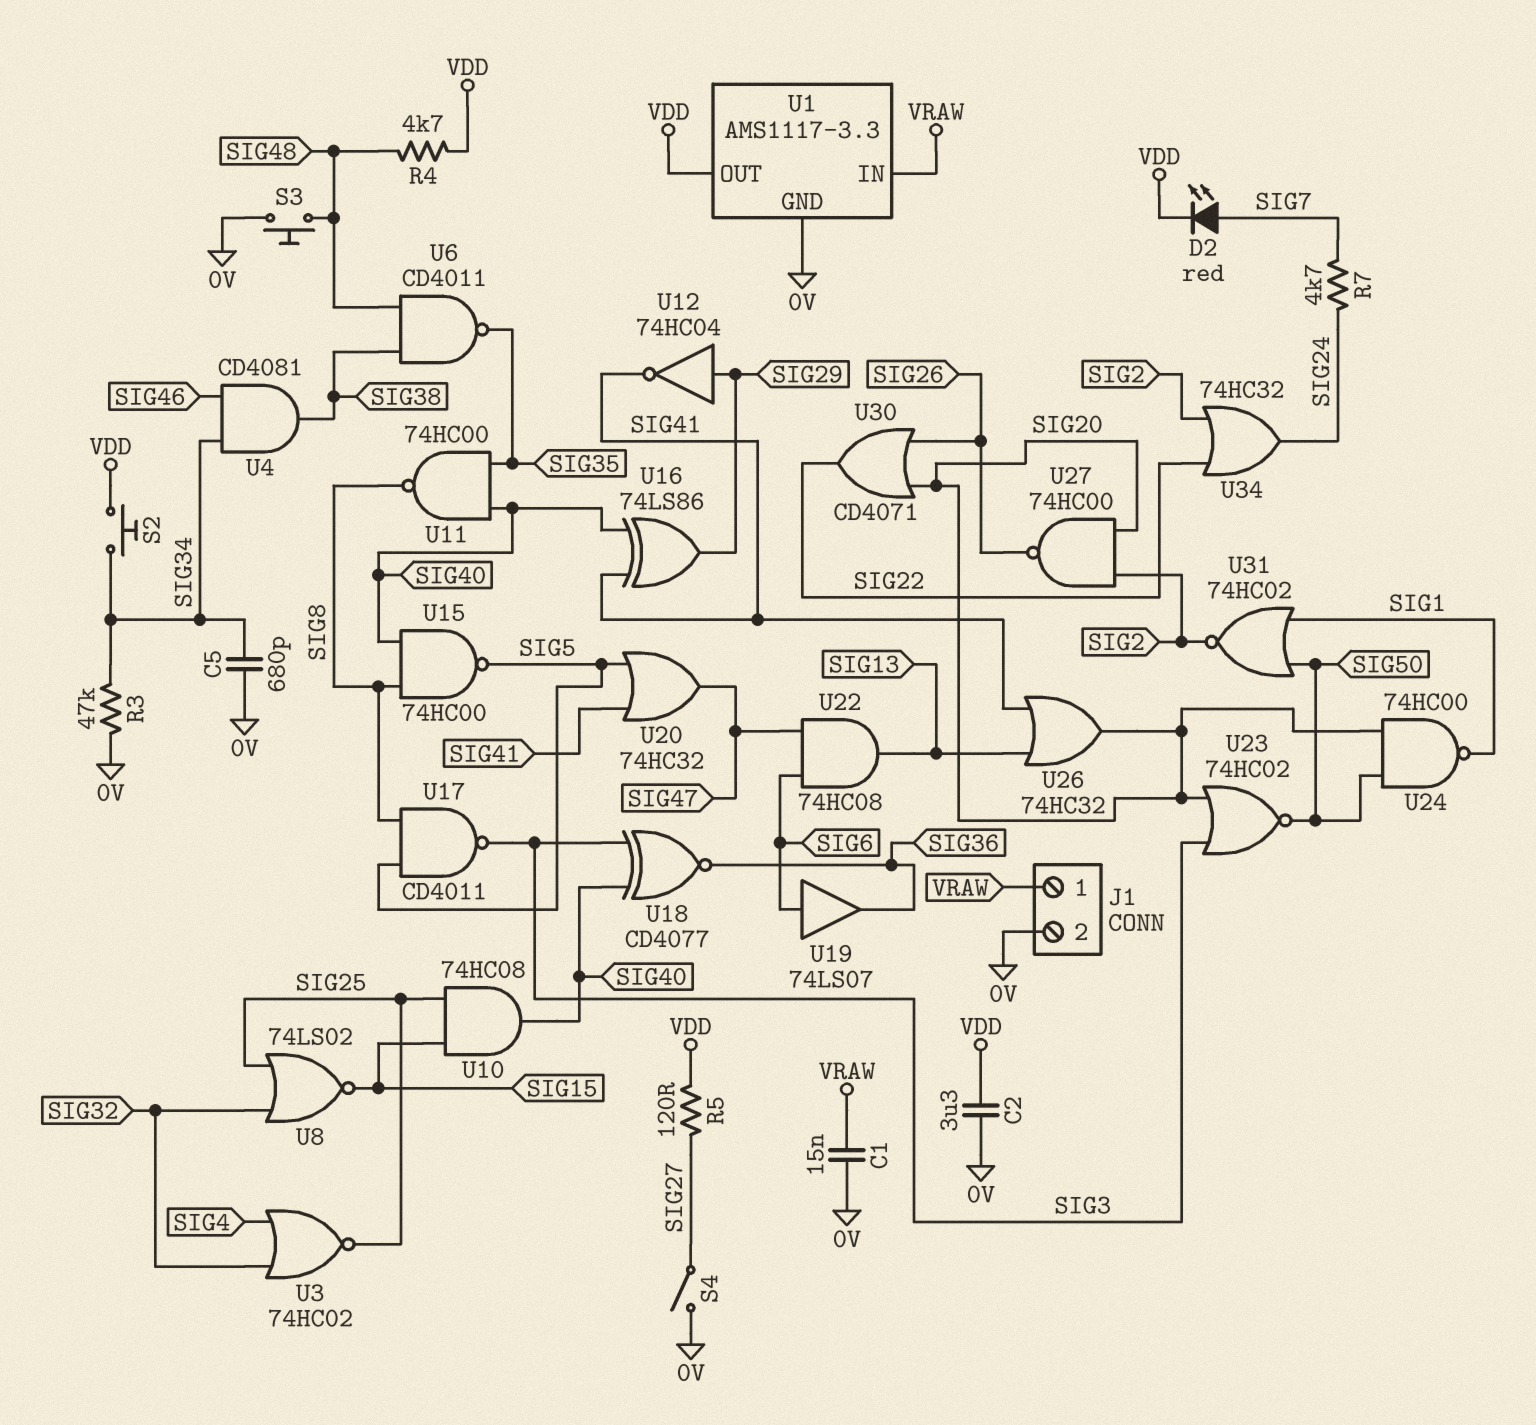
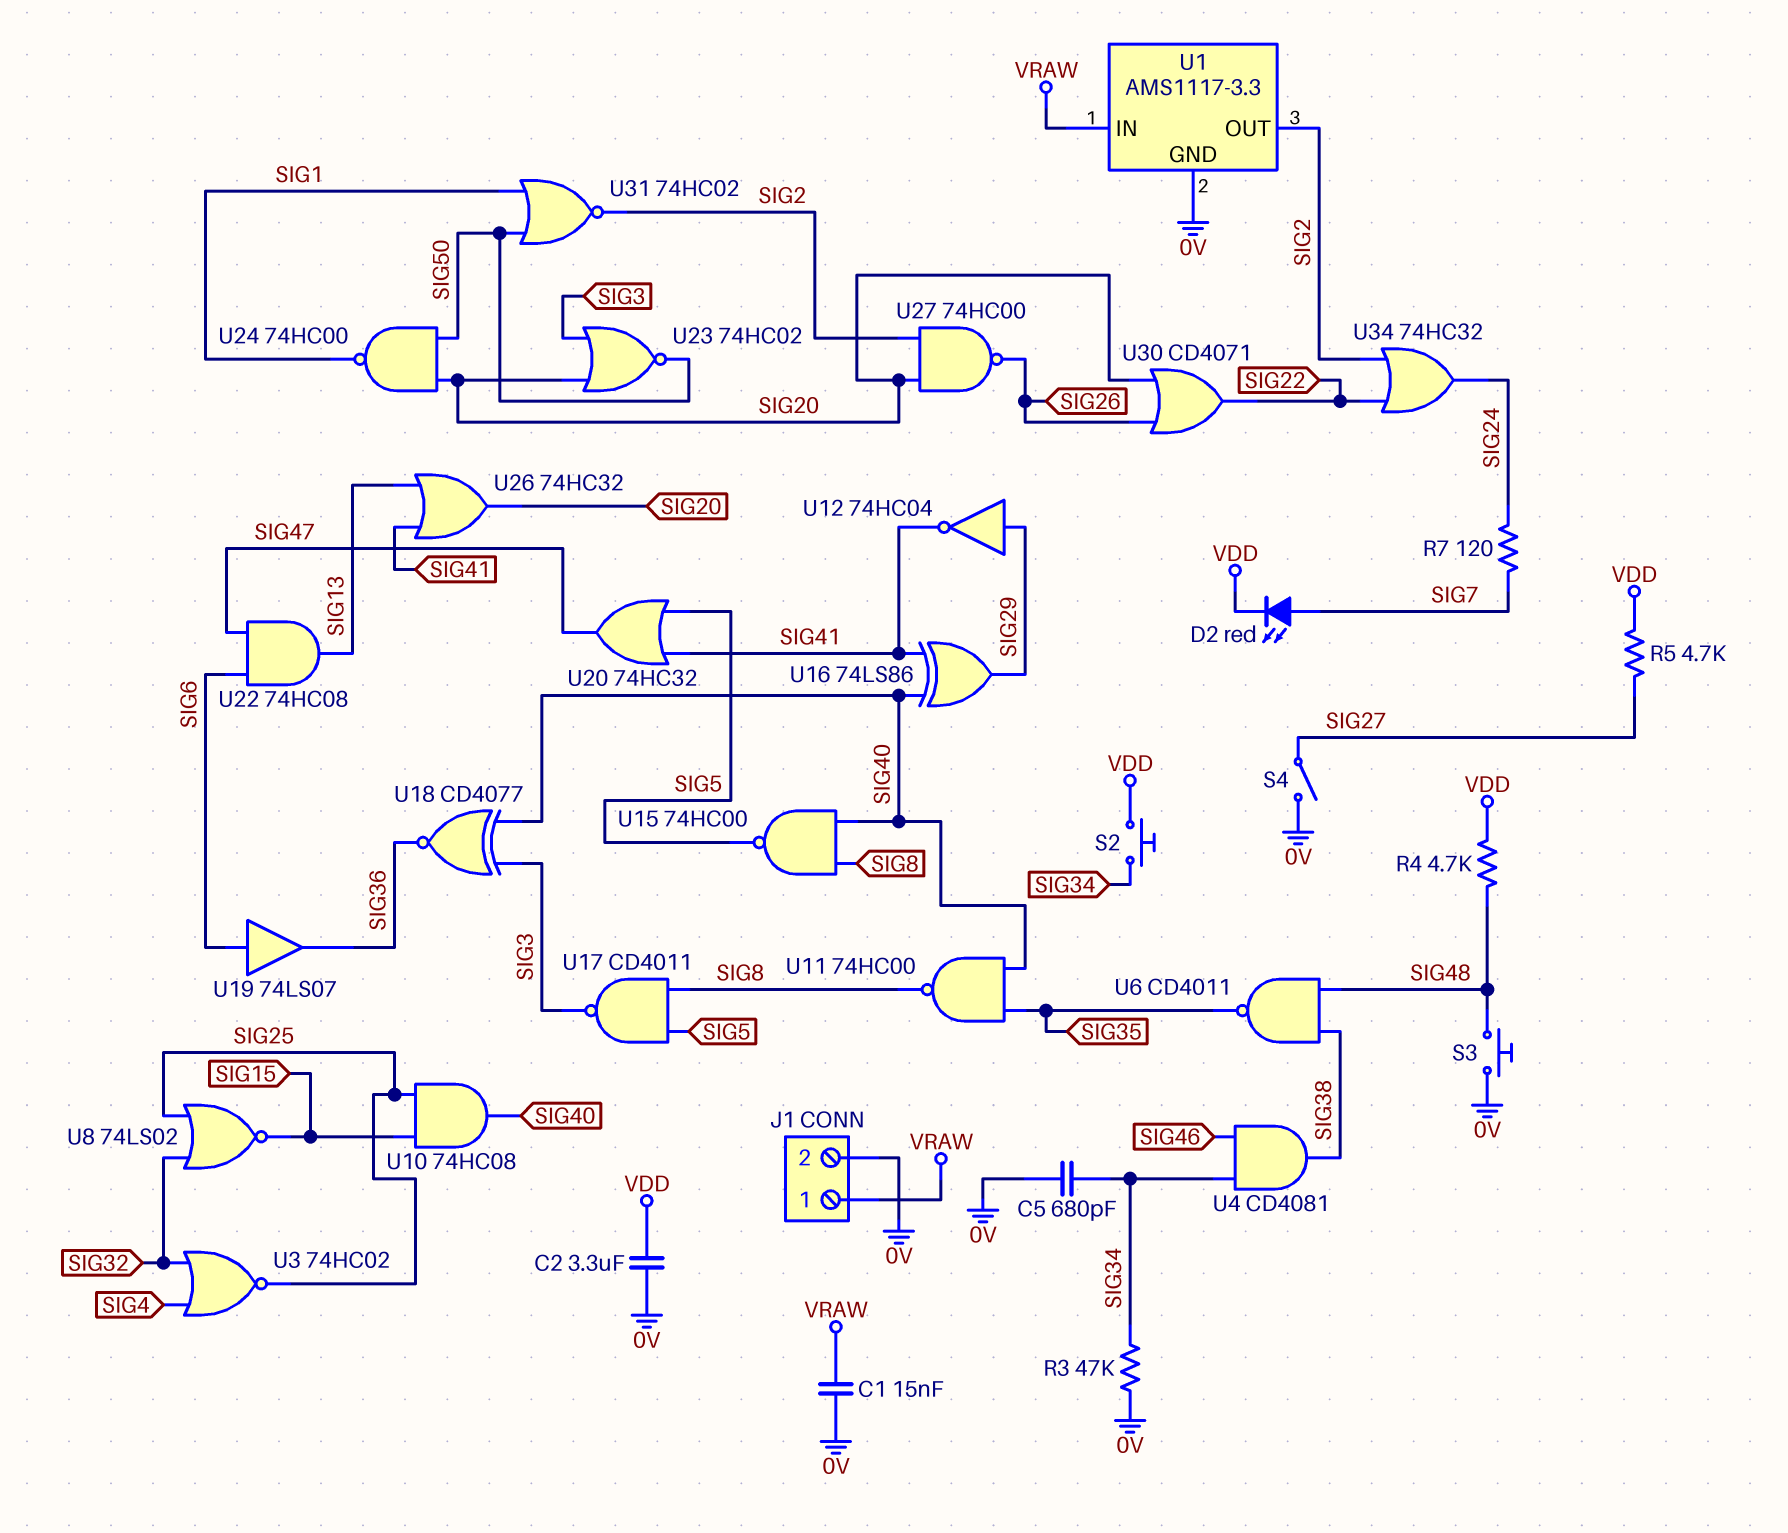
R5: 120 (SIG27, VDD) -> 4.7k (SIG27, VDD)
R7: 4.7k (SIG7, SIG24) -> 120 (SIG7, SIG24)
U1 pin OUT: VDD -> SIG2

